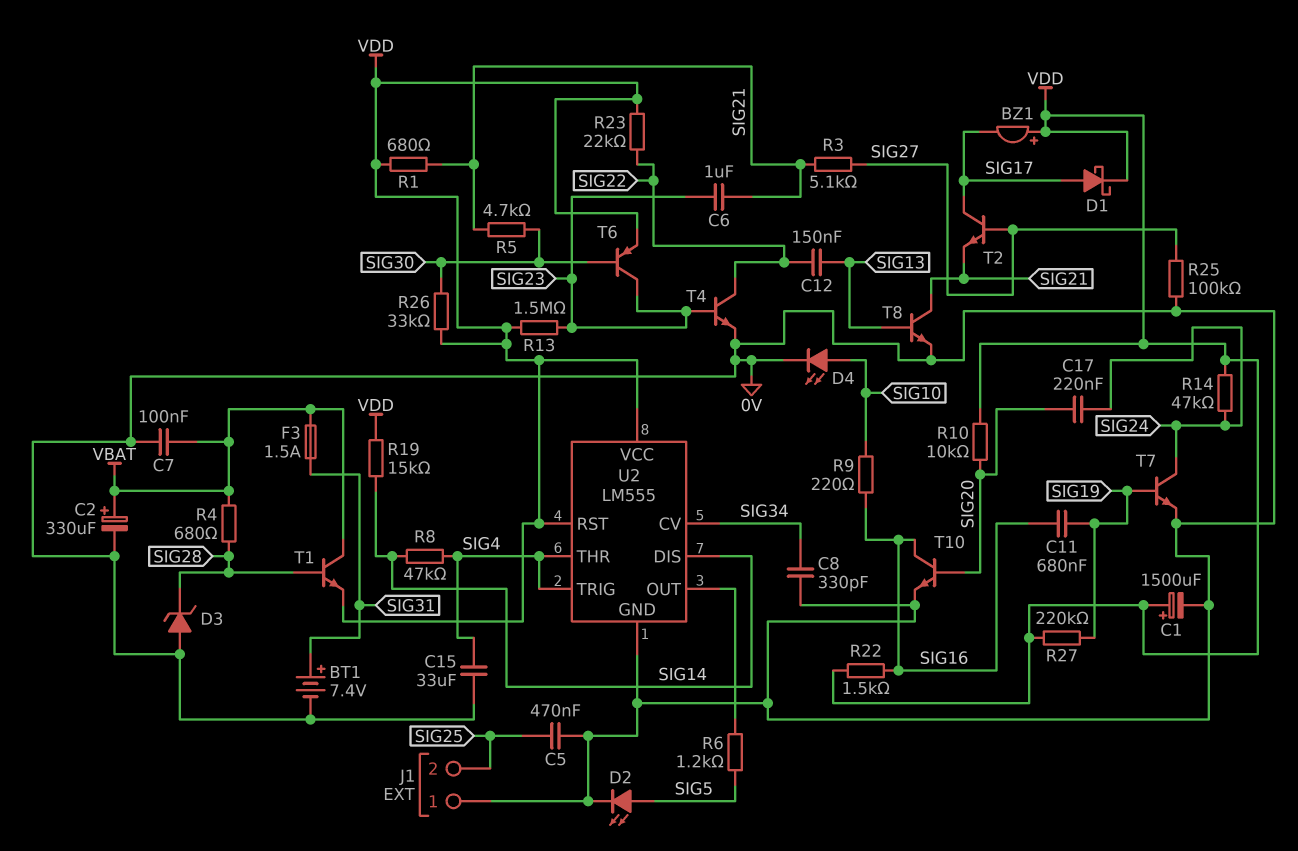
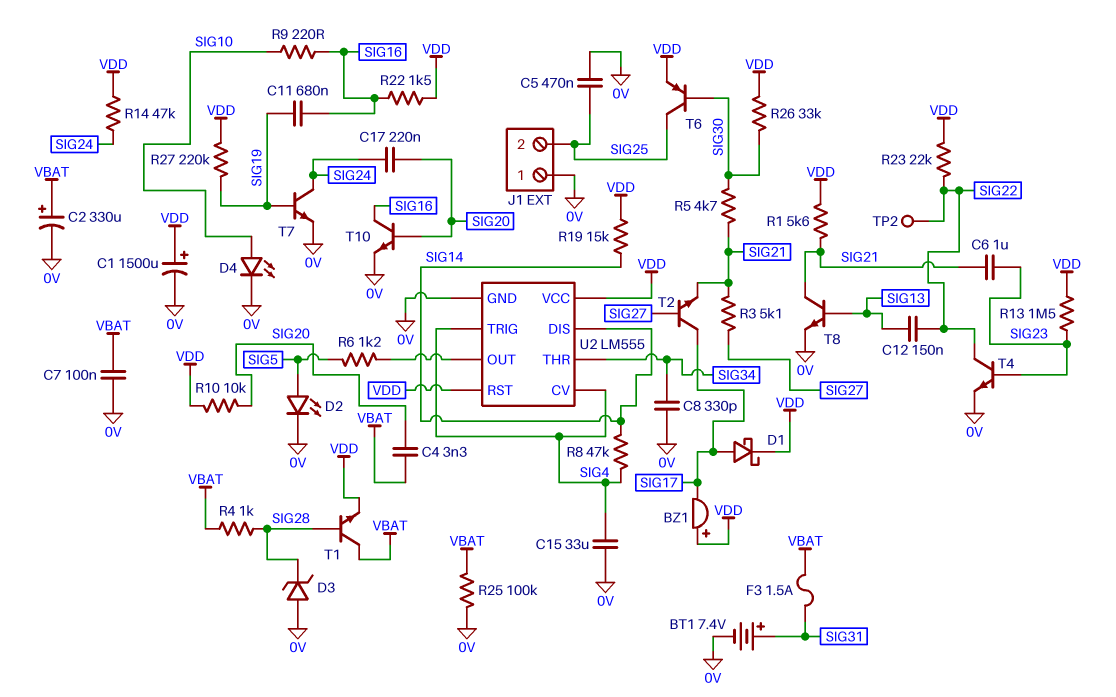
C4: none -> 3.3nF (SIG20, VBAT)
R1: 680 (SIG21, VDD) -> 5.6k (SIG21, VDD)
R4: 680 (SIG28, VBAT) -> 1k (SIG28, VBAT)
R25: 100k (0V, SIG27) -> 100k (0V, VBAT)
T6: PNP (B SIG30, C SIG23, E VDD) -> PNP (B SIG30, C SIG25, E VDD)
TP2: none -> test point (SIG22)
U2 pin CV: SIG34 -> SIG4
U2 pin THR: SIG4 -> SIG34

